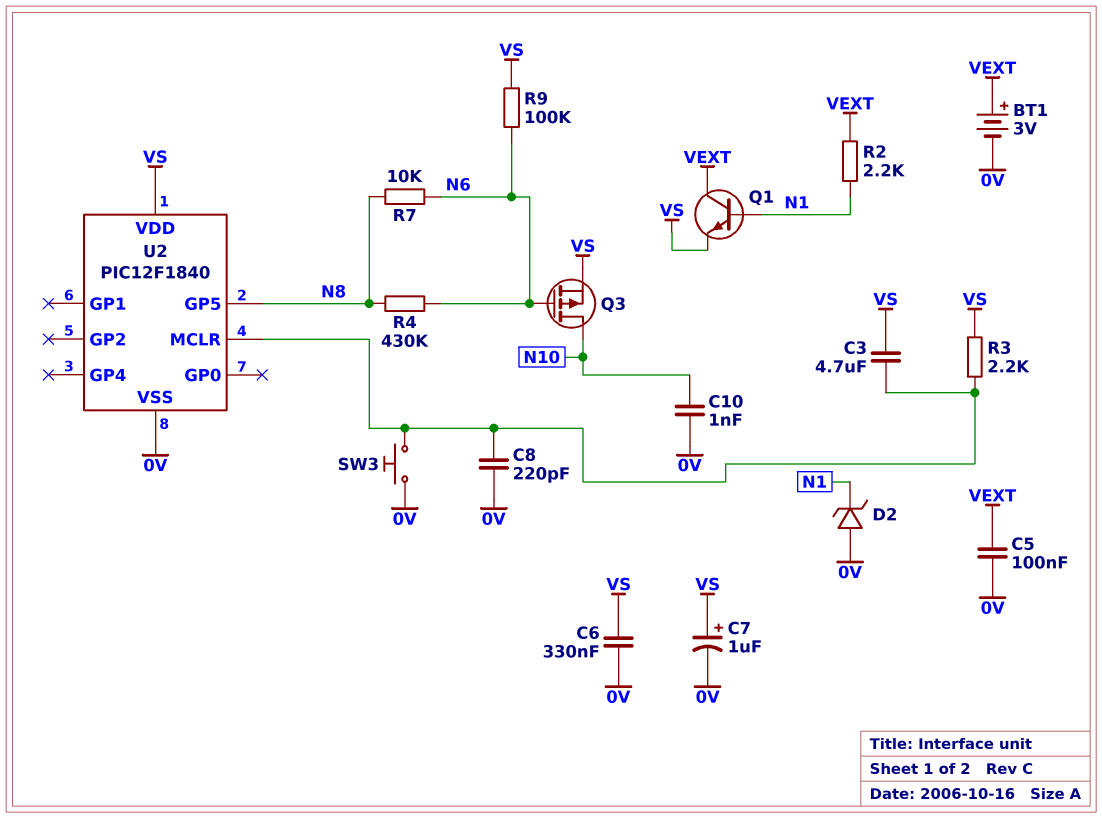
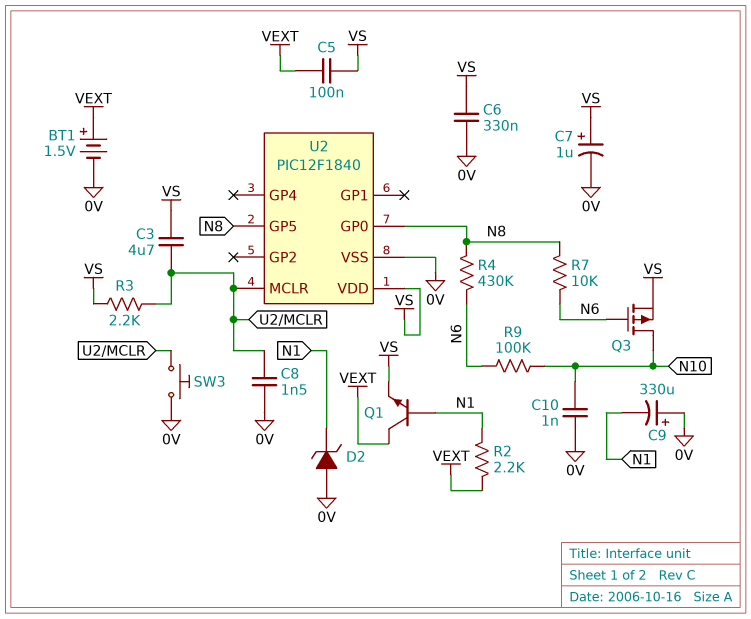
BT1: 3V (plus VEXT, minus 0V) -> 1.5V (plus VEXT, minus 0V)
C5: 100nF (0V, VEXT) -> 100nF (VEXT, VS)
C8: 220pF (0V, U2/MCLR) -> 1.5nF (0V, U2/MCLR)
C9: none -> 330uF (plus 0V, minus N1)
R9: 100k (N6, VS) -> 100k (N6, N10)
U2 pin GP0: none -> N8

